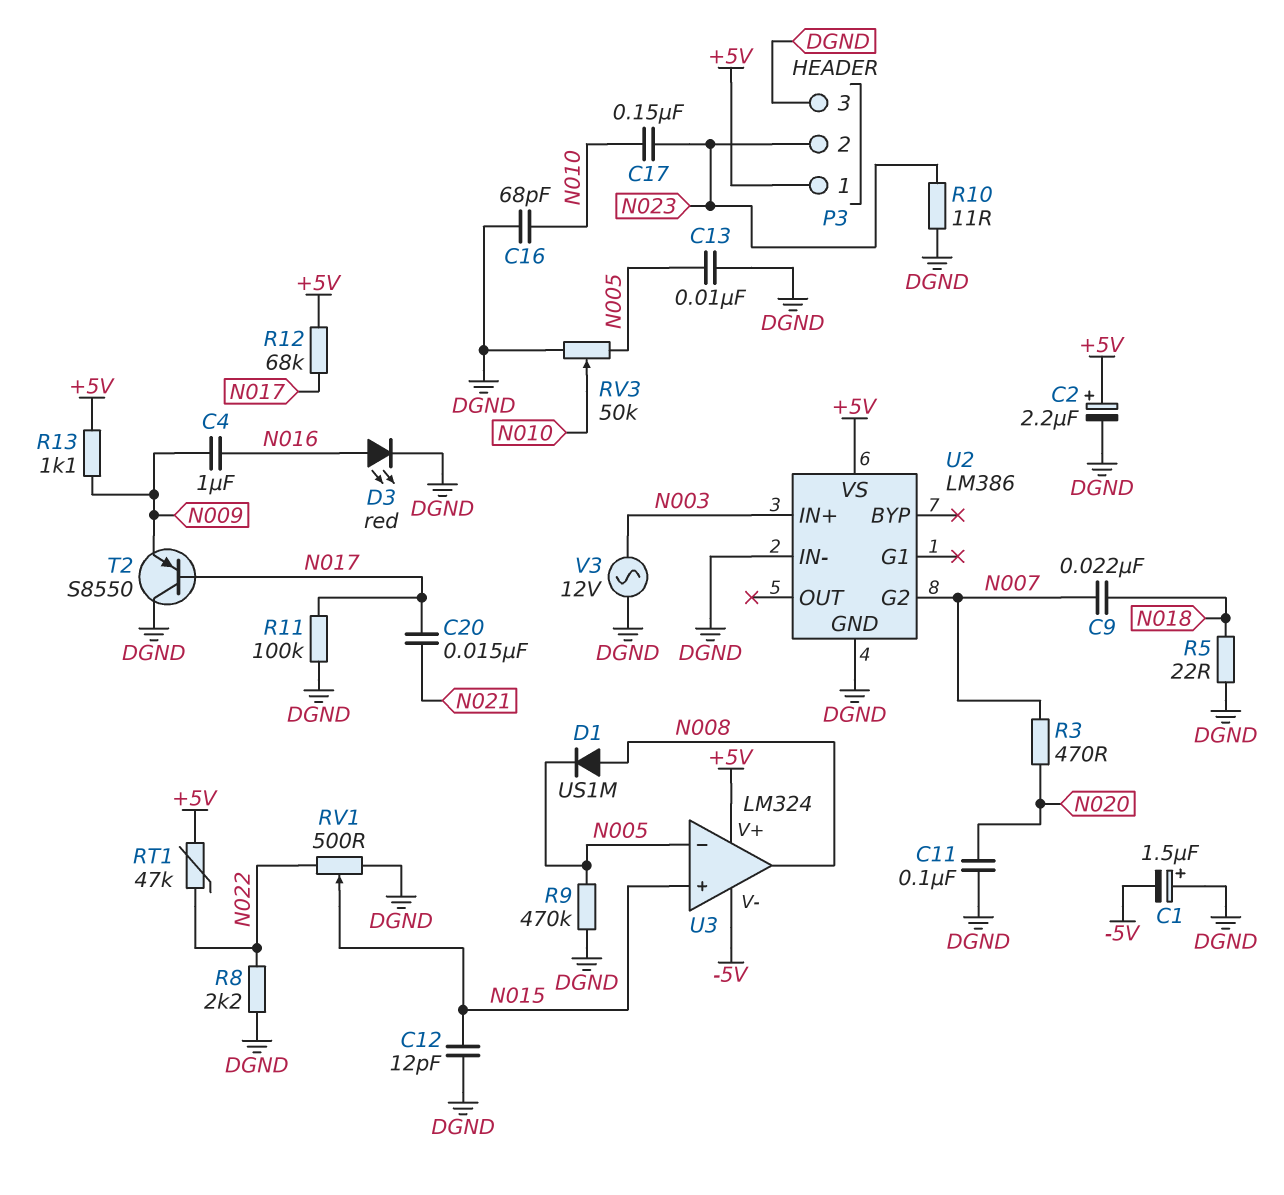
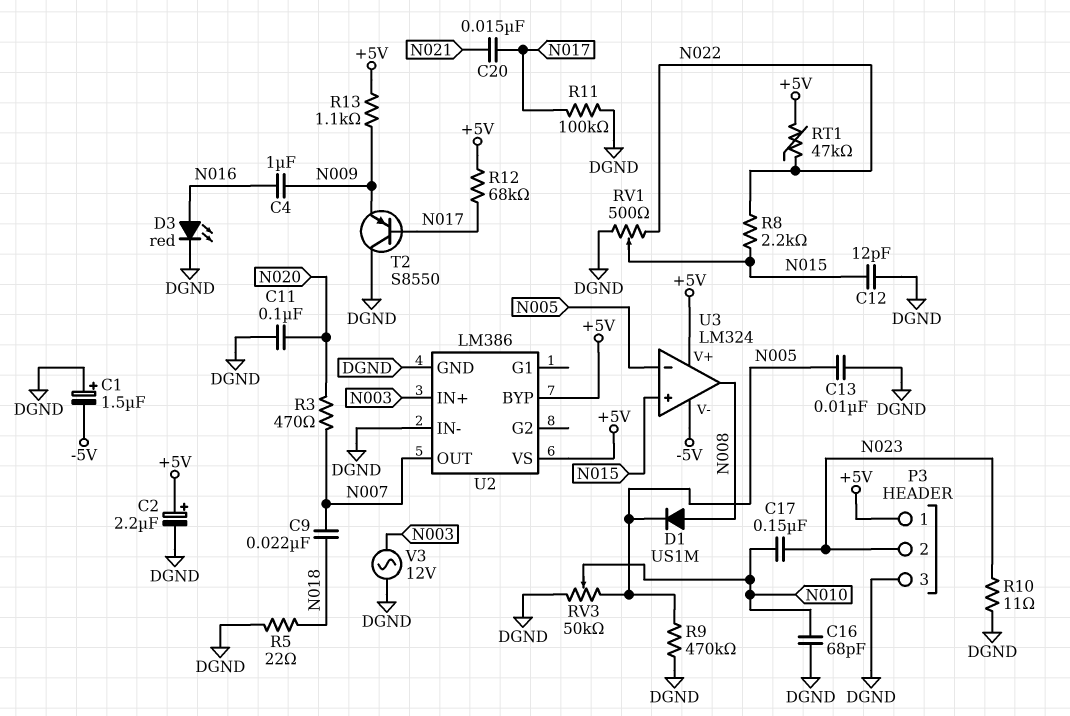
R8: 2.2k (DGND, N022) -> 2.2k (N015, N022)
U2 pin BYP: none -> +5V
U2 pin G2: N007 -> none
U2 pin OUT: none -> N007

